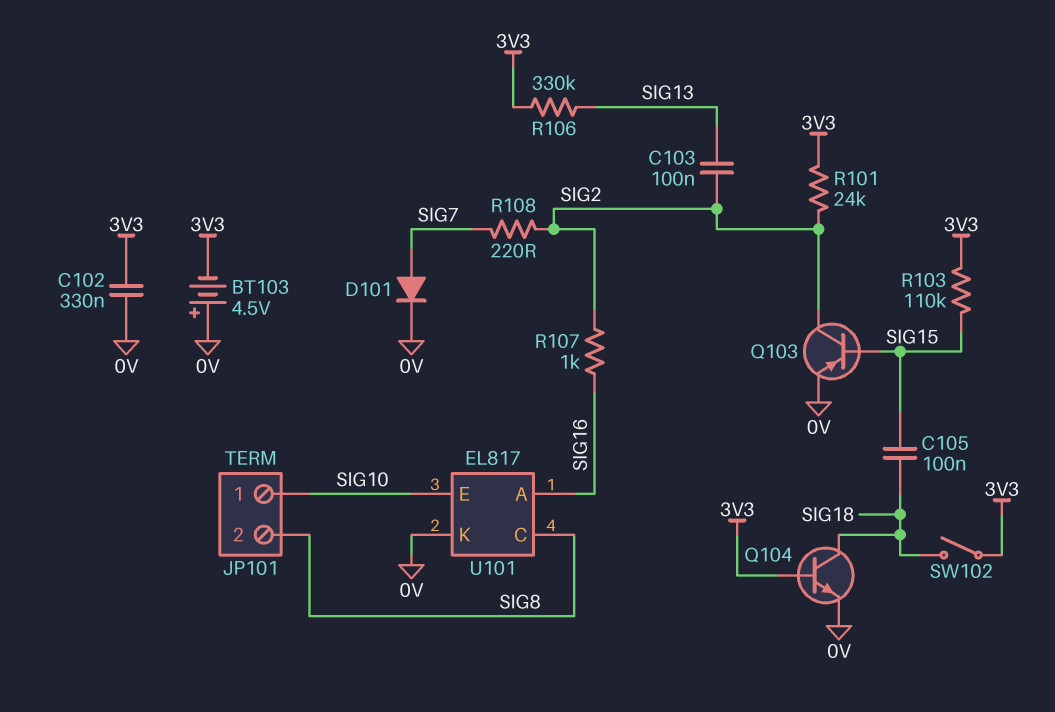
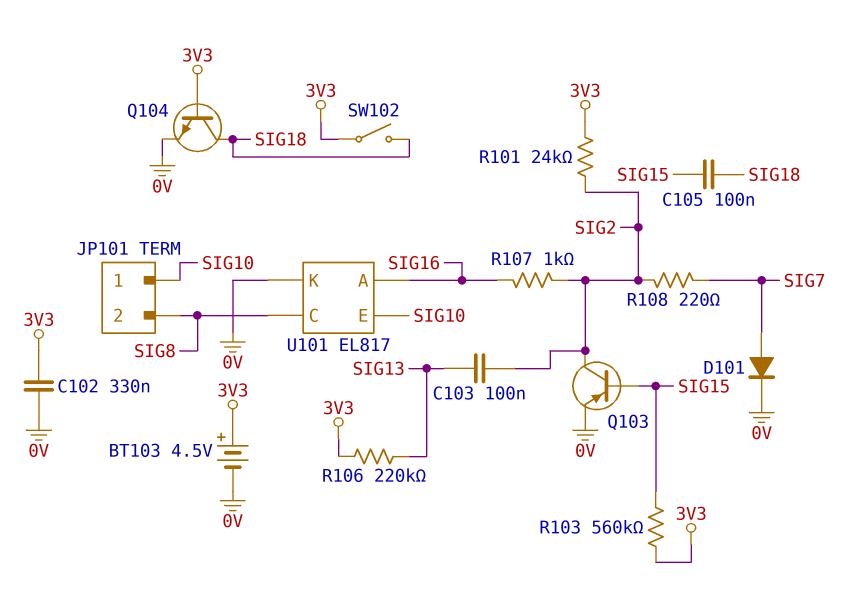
BT103: 4.5V (plus 0V, minus 3V3) -> 4.5V (plus 3V3, minus 0V)
R103: 110k (3V3, SIG15) -> 560k (3V3, SIG15)
R106: 330k (3V3, SIG13) -> 220k (3V3, SIG13)

